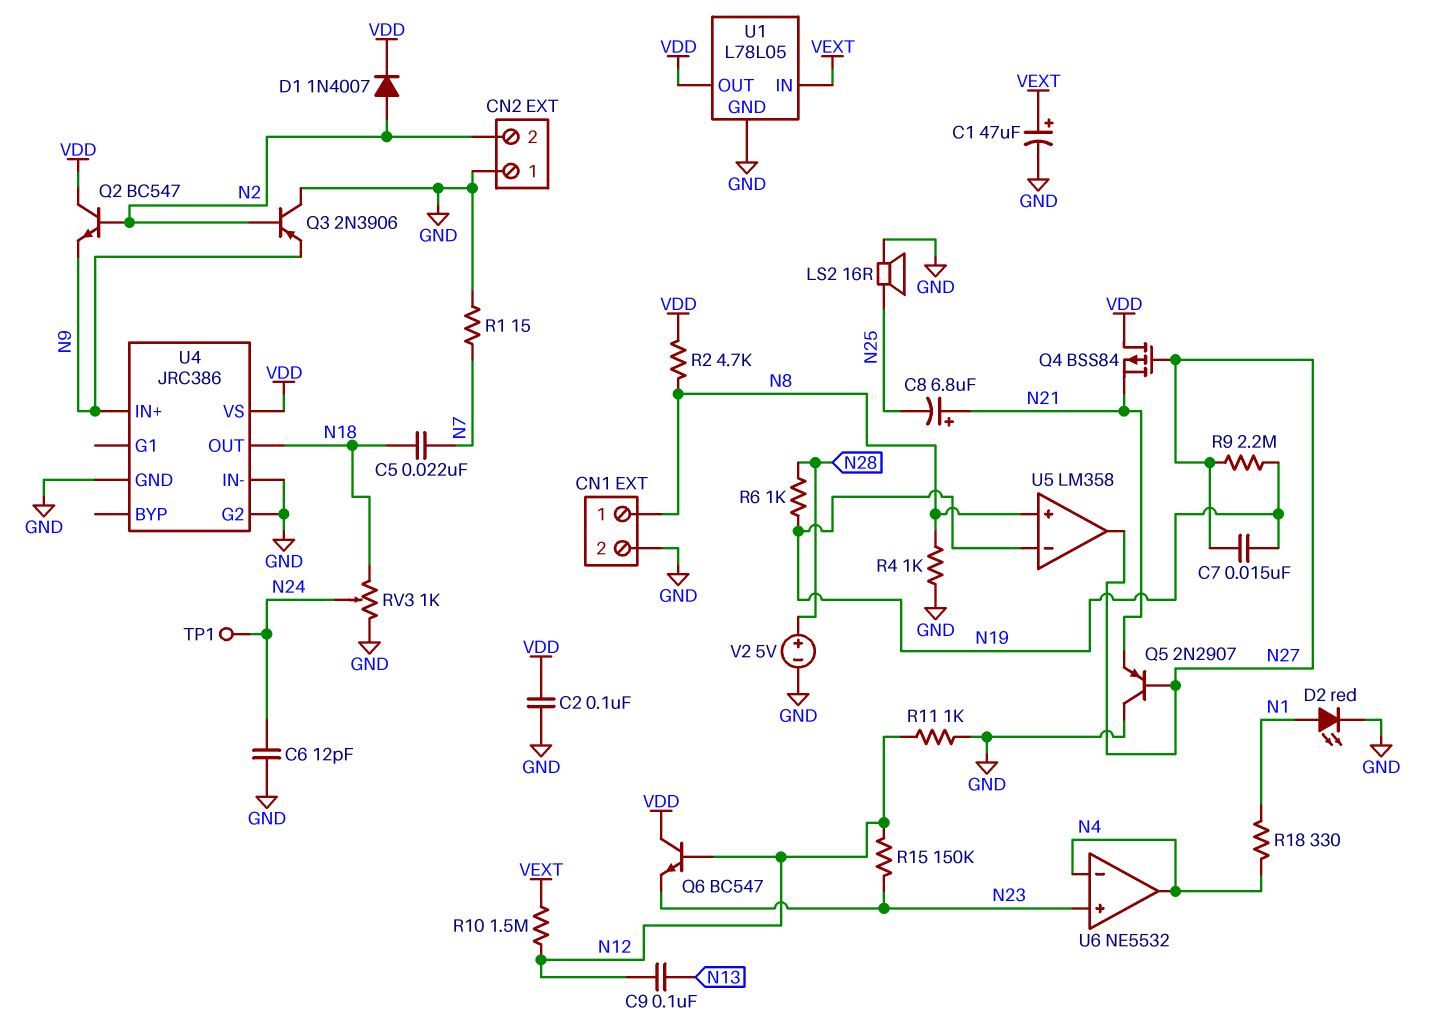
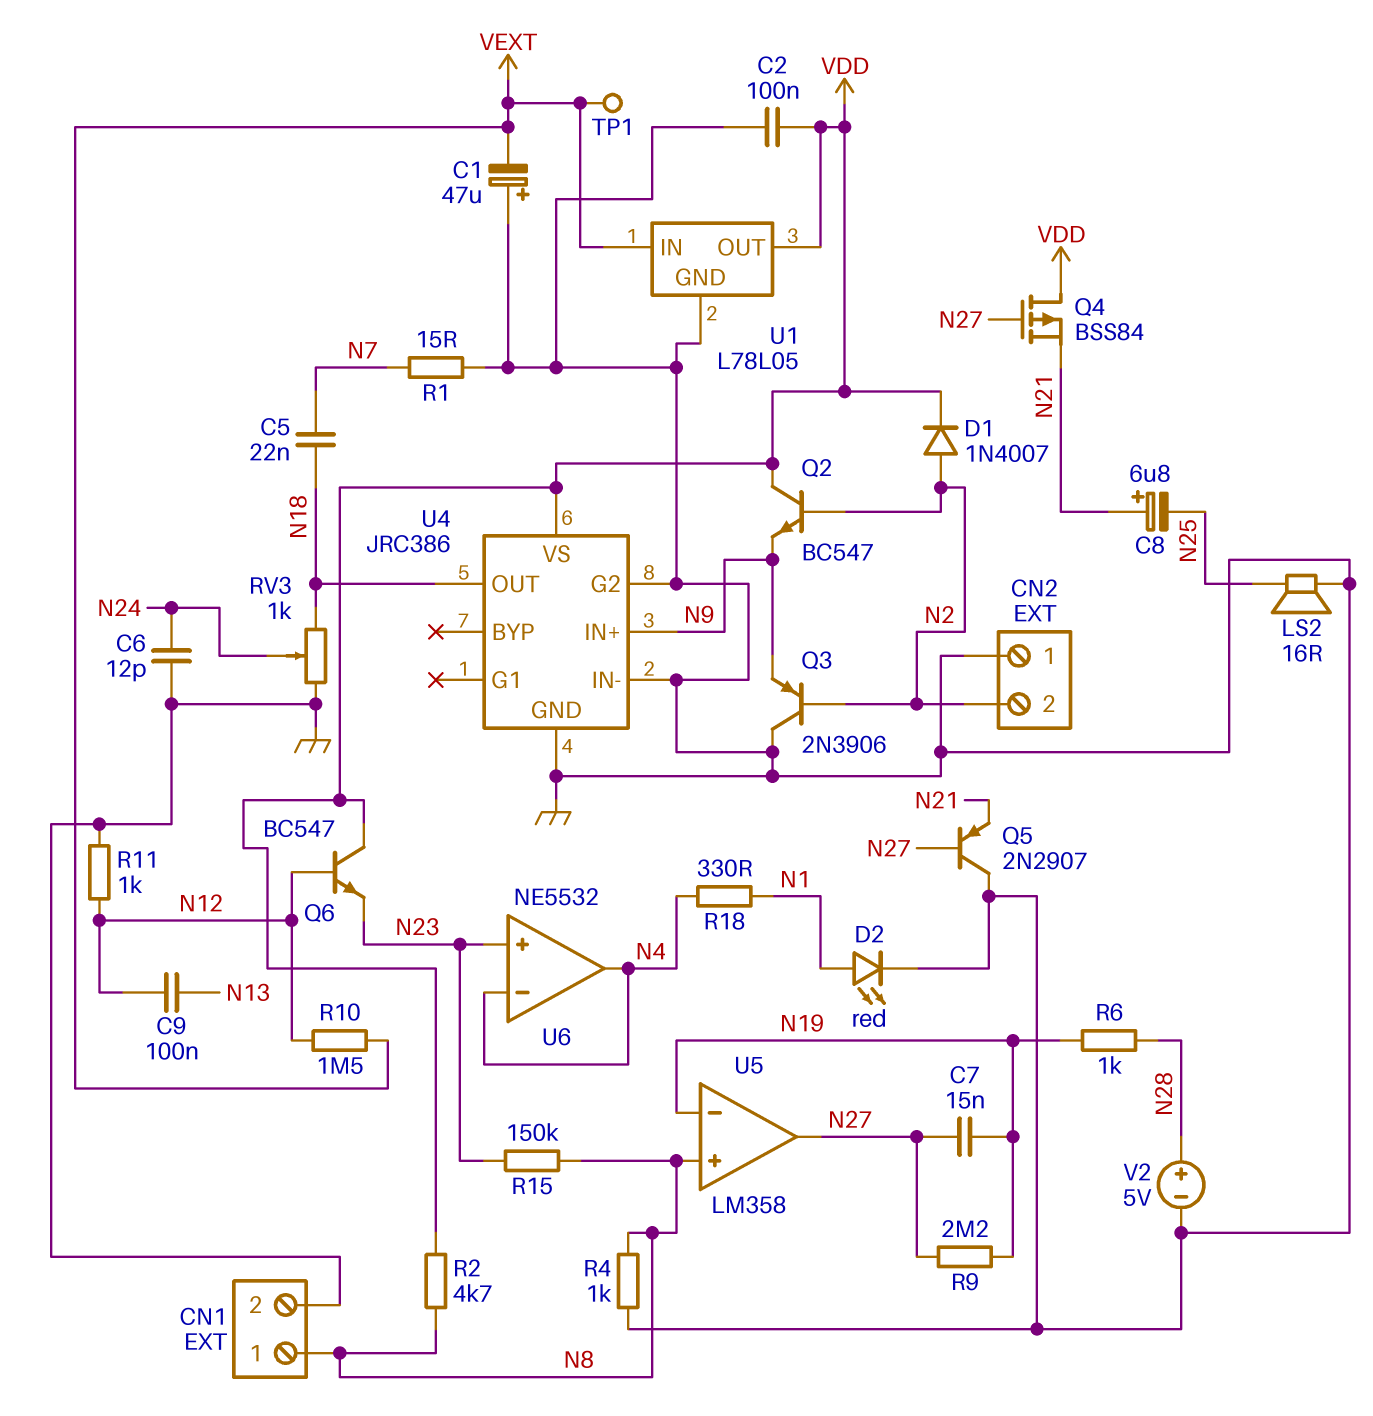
C1: 47uF (plus VEXT, minus GND) -> 47uF (plus GND, minus VEXT)
R15: 150k (N12, N23) -> 150k (N8, N23)
TP1: test point (N24) -> test point (VEXT)

